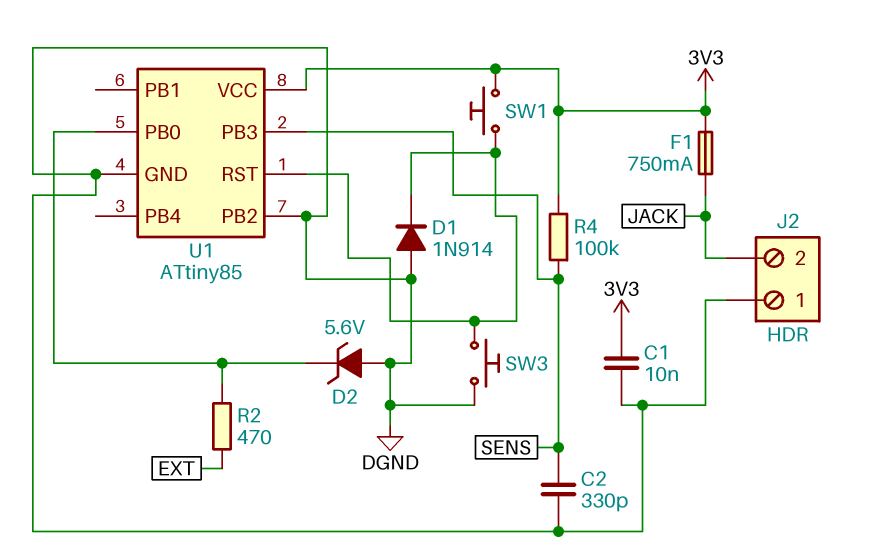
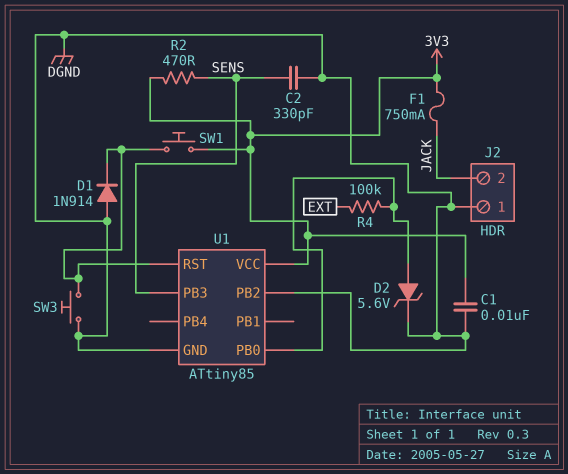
D2: zener 5.6V (A DGND, K U1/PB0) -> zener 5.6V (A U1/PB0, K DGND)
R2: 470 (EXT, U1/PB0) -> 470 (3V3, SENS)
R4: 100k (3V3, SENS) -> 100k (EXT, U1/PB0)

